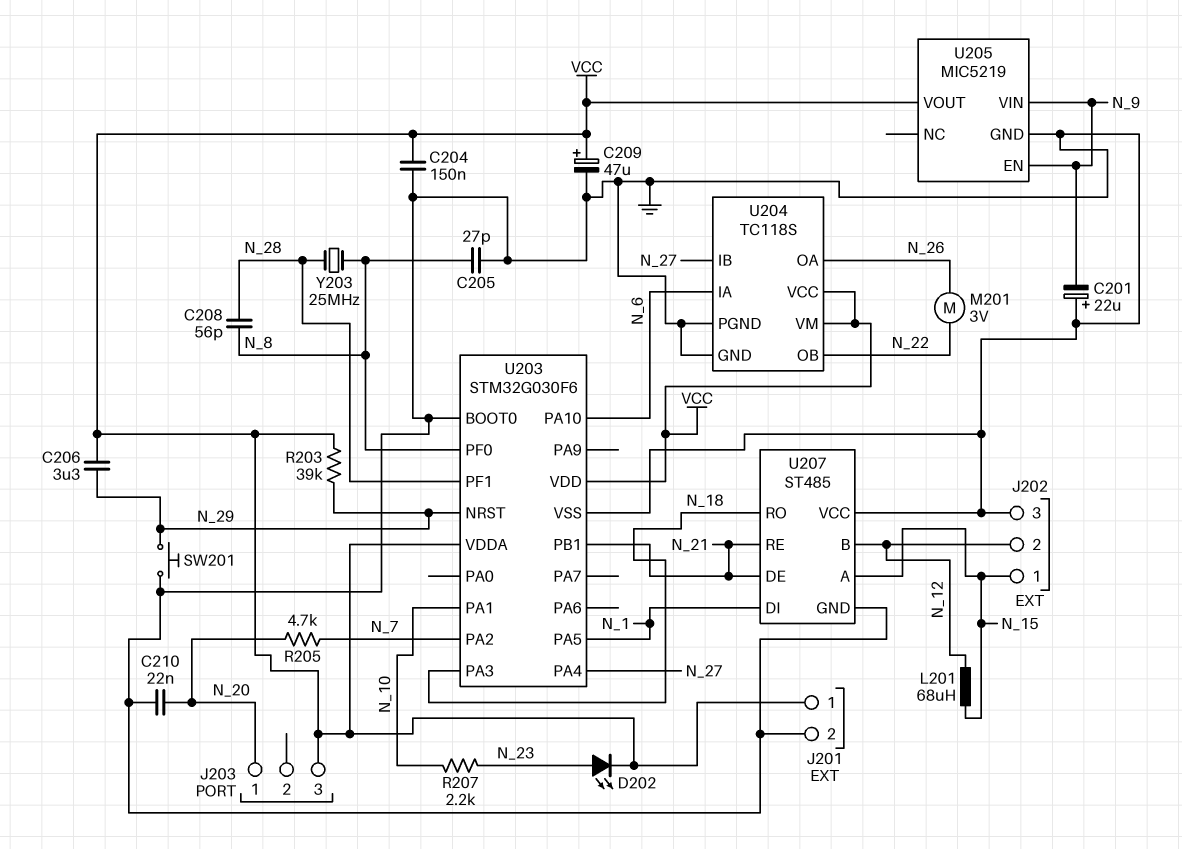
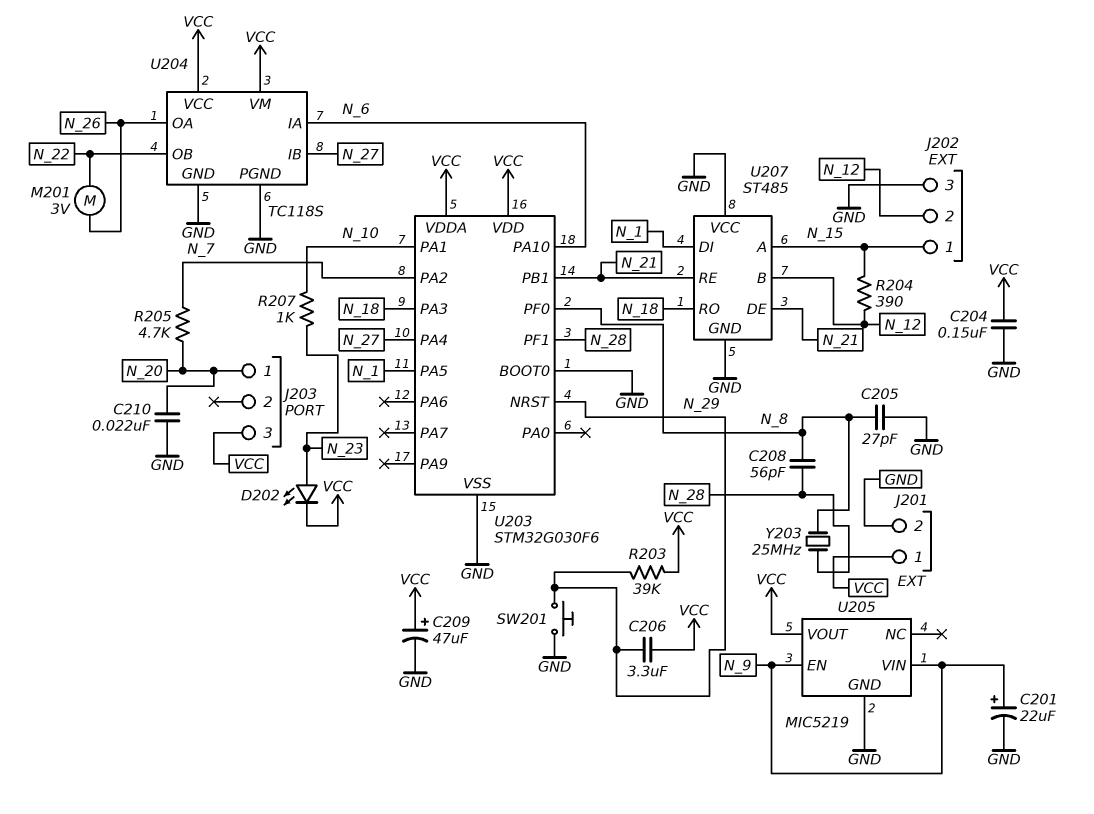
C201: 22uF (plus GND, minus N_9) -> 22uF (plus N_9, minus GND)
L201: 68uH (N_12, N_15) -> none
R204: none -> 390 (N_12, N_15)
R207: 2.2k (N_10, N_23) -> 1k (N_10, N_23)

